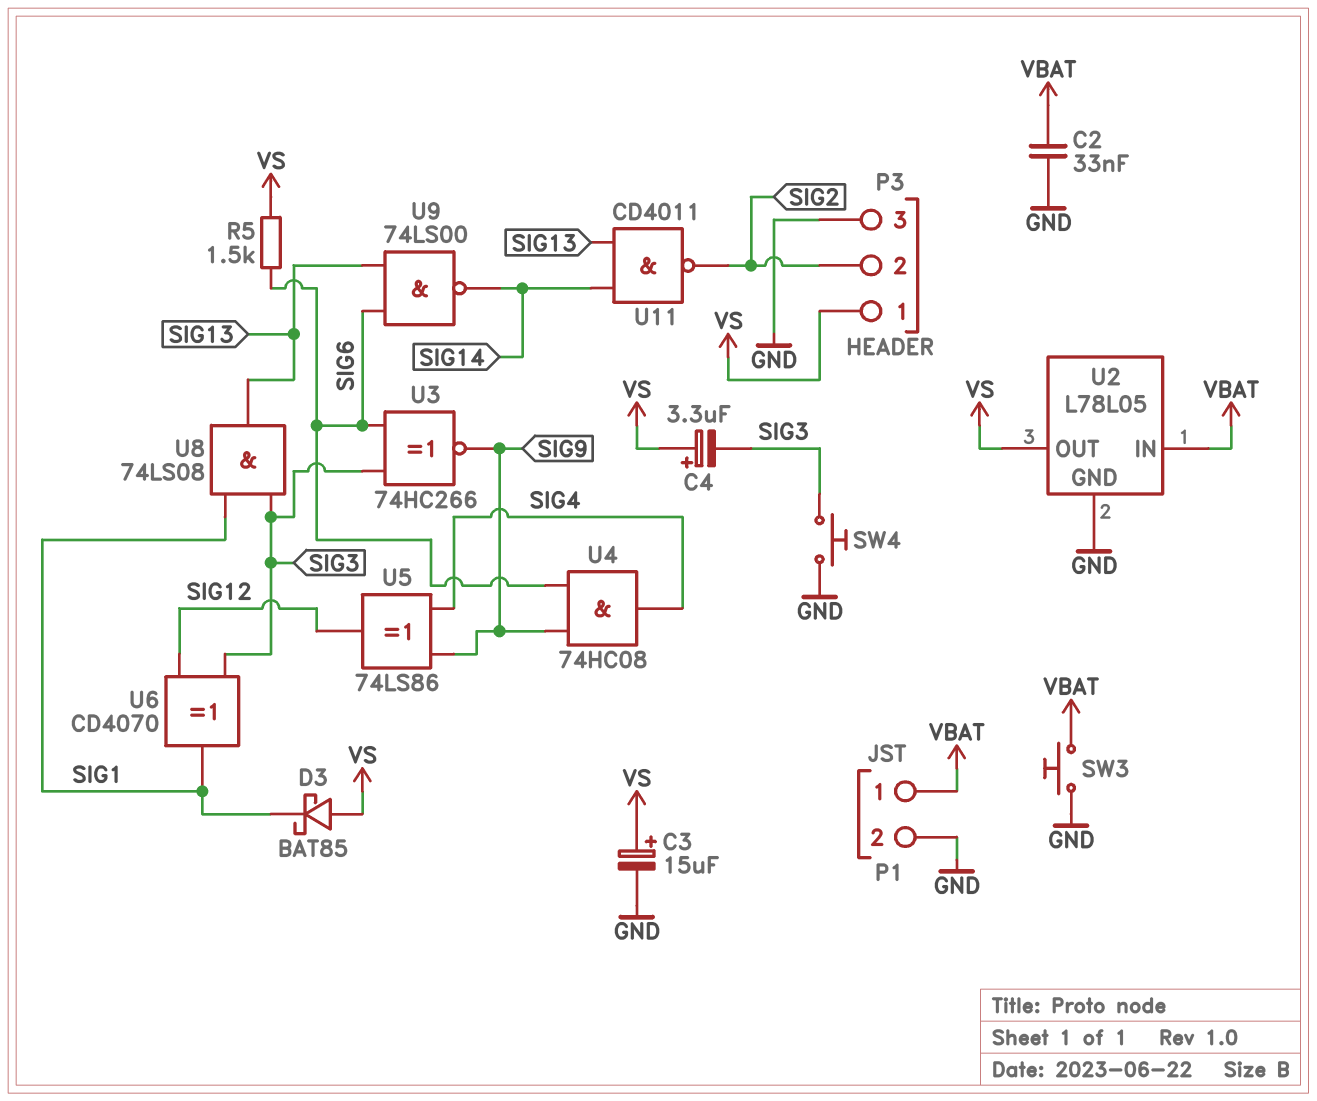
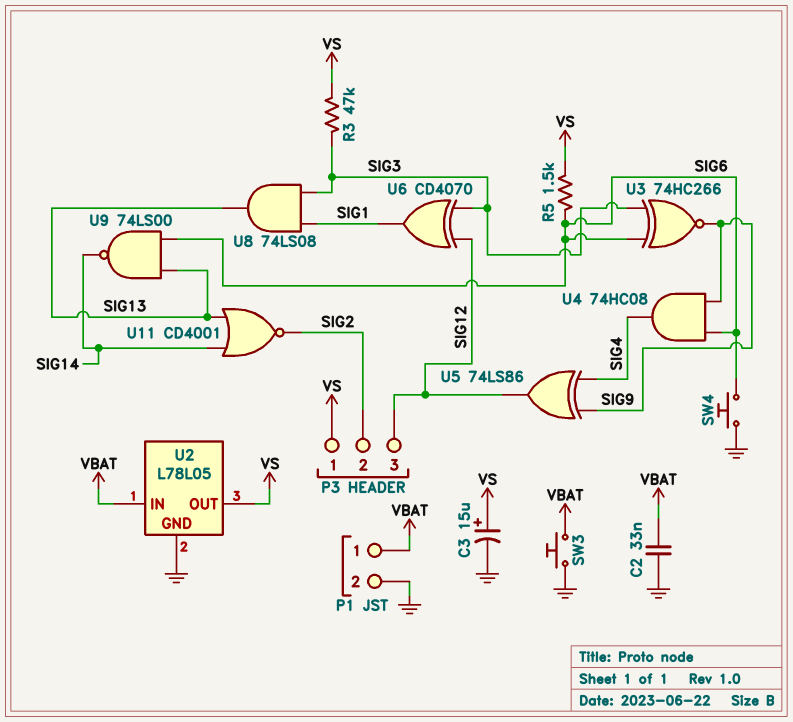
C4: 3.3uF (plus VS, minus SIG3) -> none
D3: schottky BAT85 (A VS, K SIG1) -> none
P3 pin 3: GND -> SIG12
R3: none -> 47k (SIG3, VS)
SW4: button (GND, SIG3) -> button (GND, SIG6)
U11: NAND CD4011 (in SIG13, in SIG14, out SIG2) -> NOR CD4001 (in SIG13, in SIG14, out SIG2)

